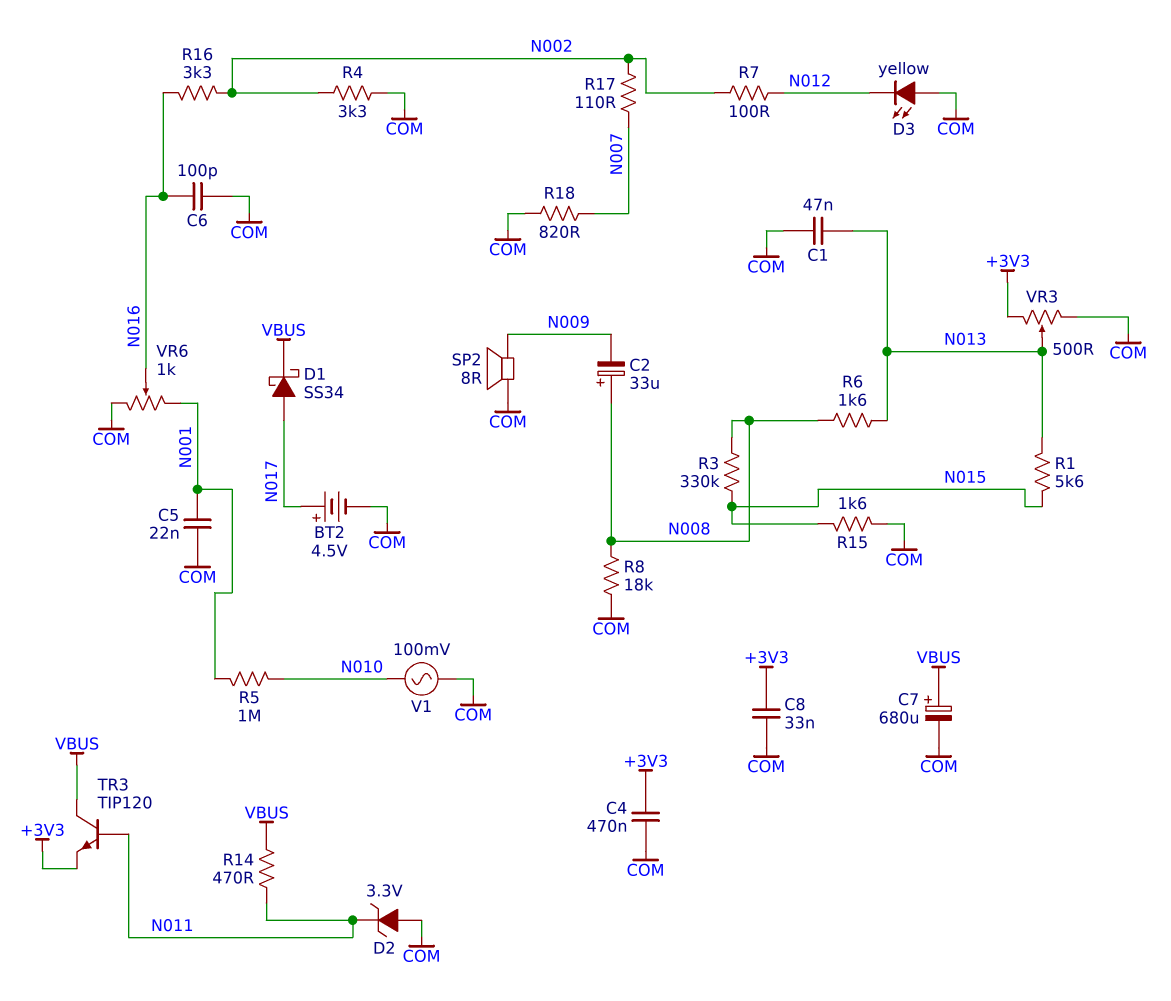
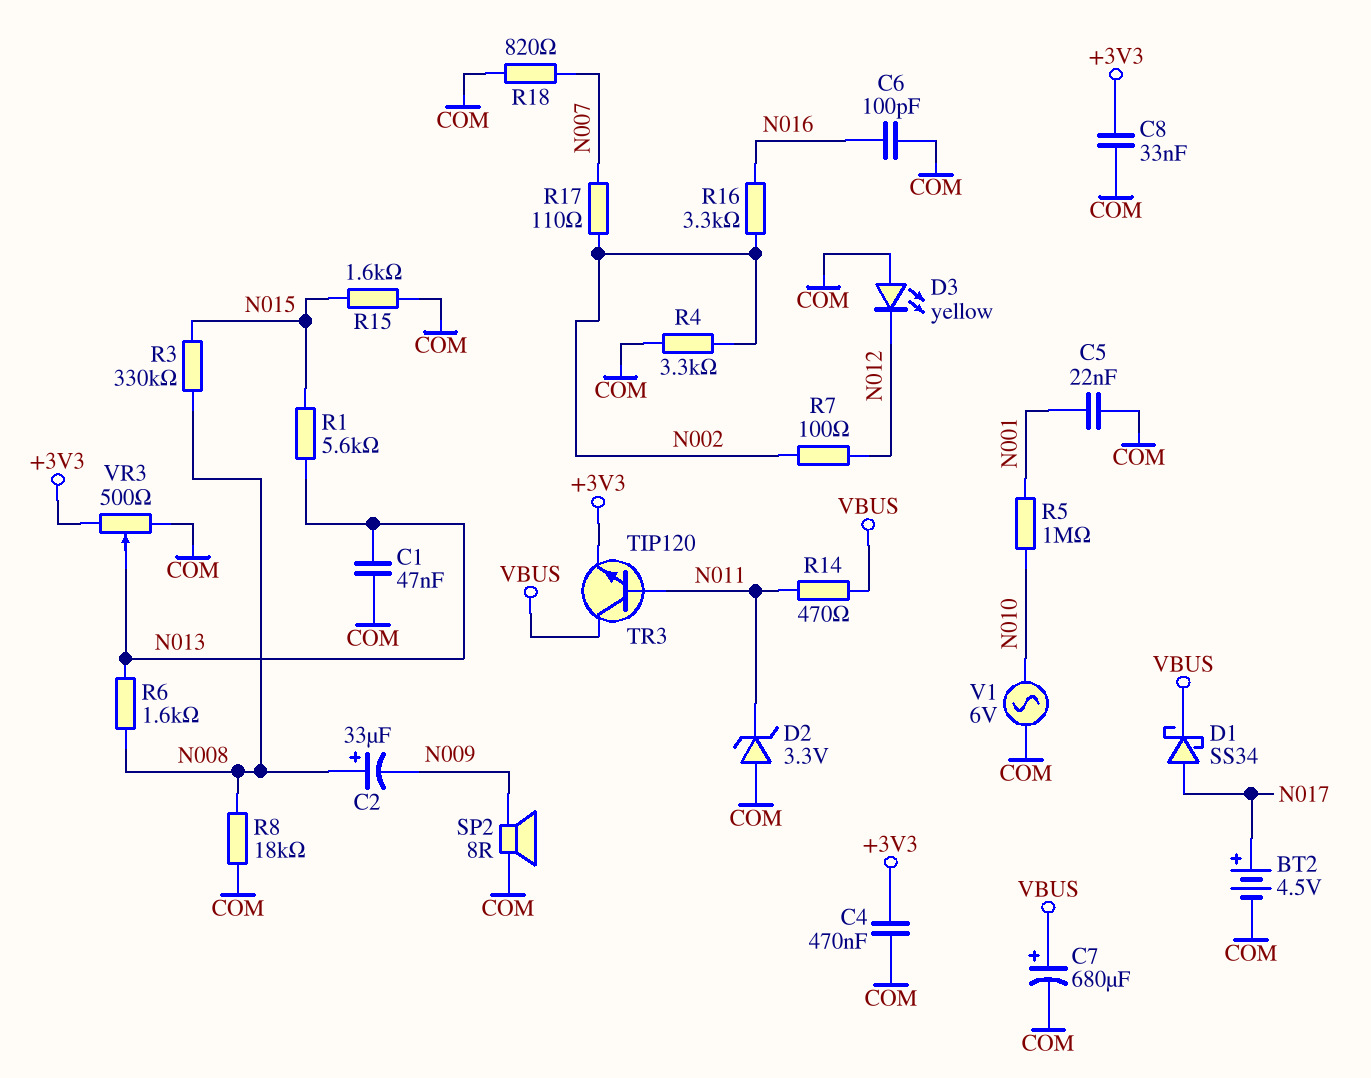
V1: AC 100mV (COM, N010) -> AC 6V (COM, N010)
VR6: 1k (COM, N001, wiper N016) -> none

